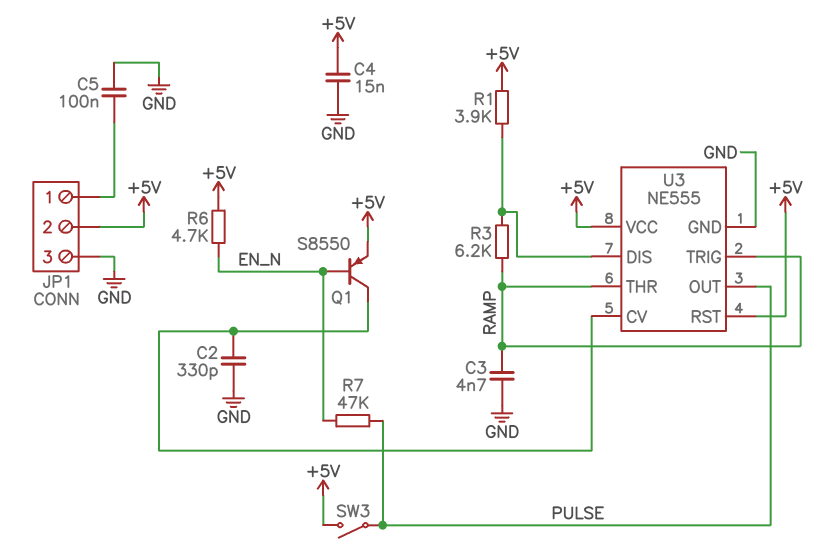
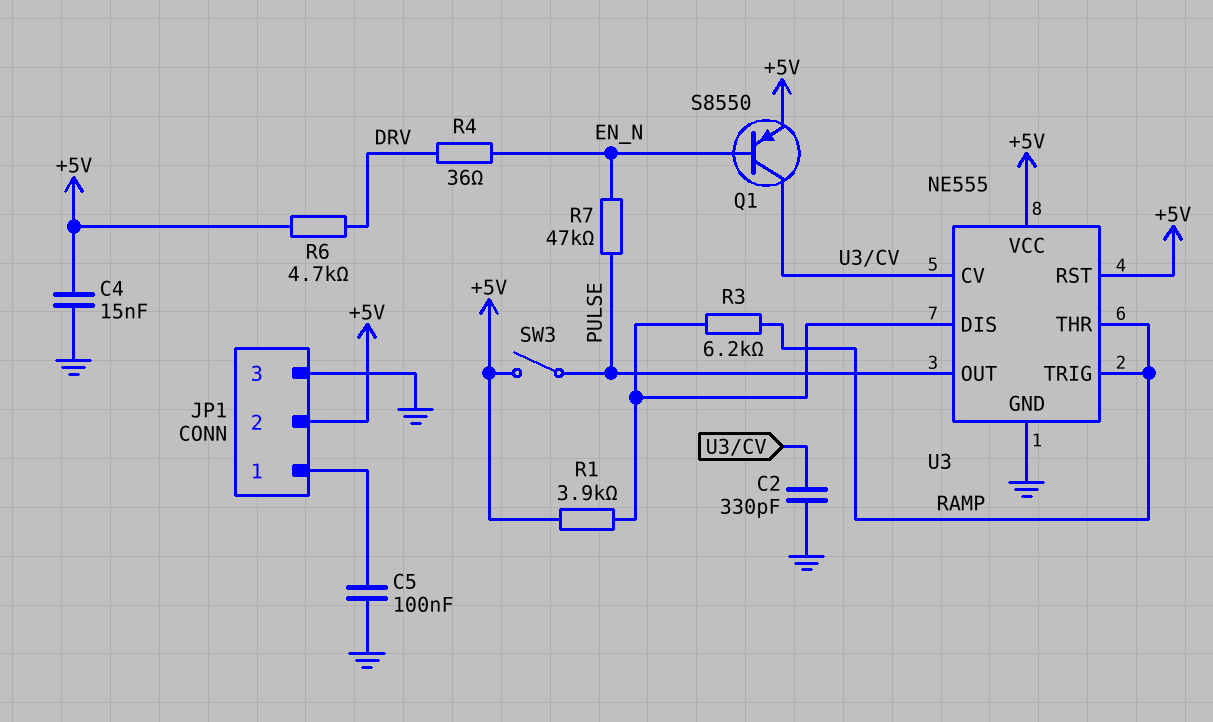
C3: 4.7nF (GND, RAMP) -> none
R4: none -> 36 (DRV, EN_N)
R6: 4.7k (+5V, EN_N) -> 4.7k (+5V, DRV)

